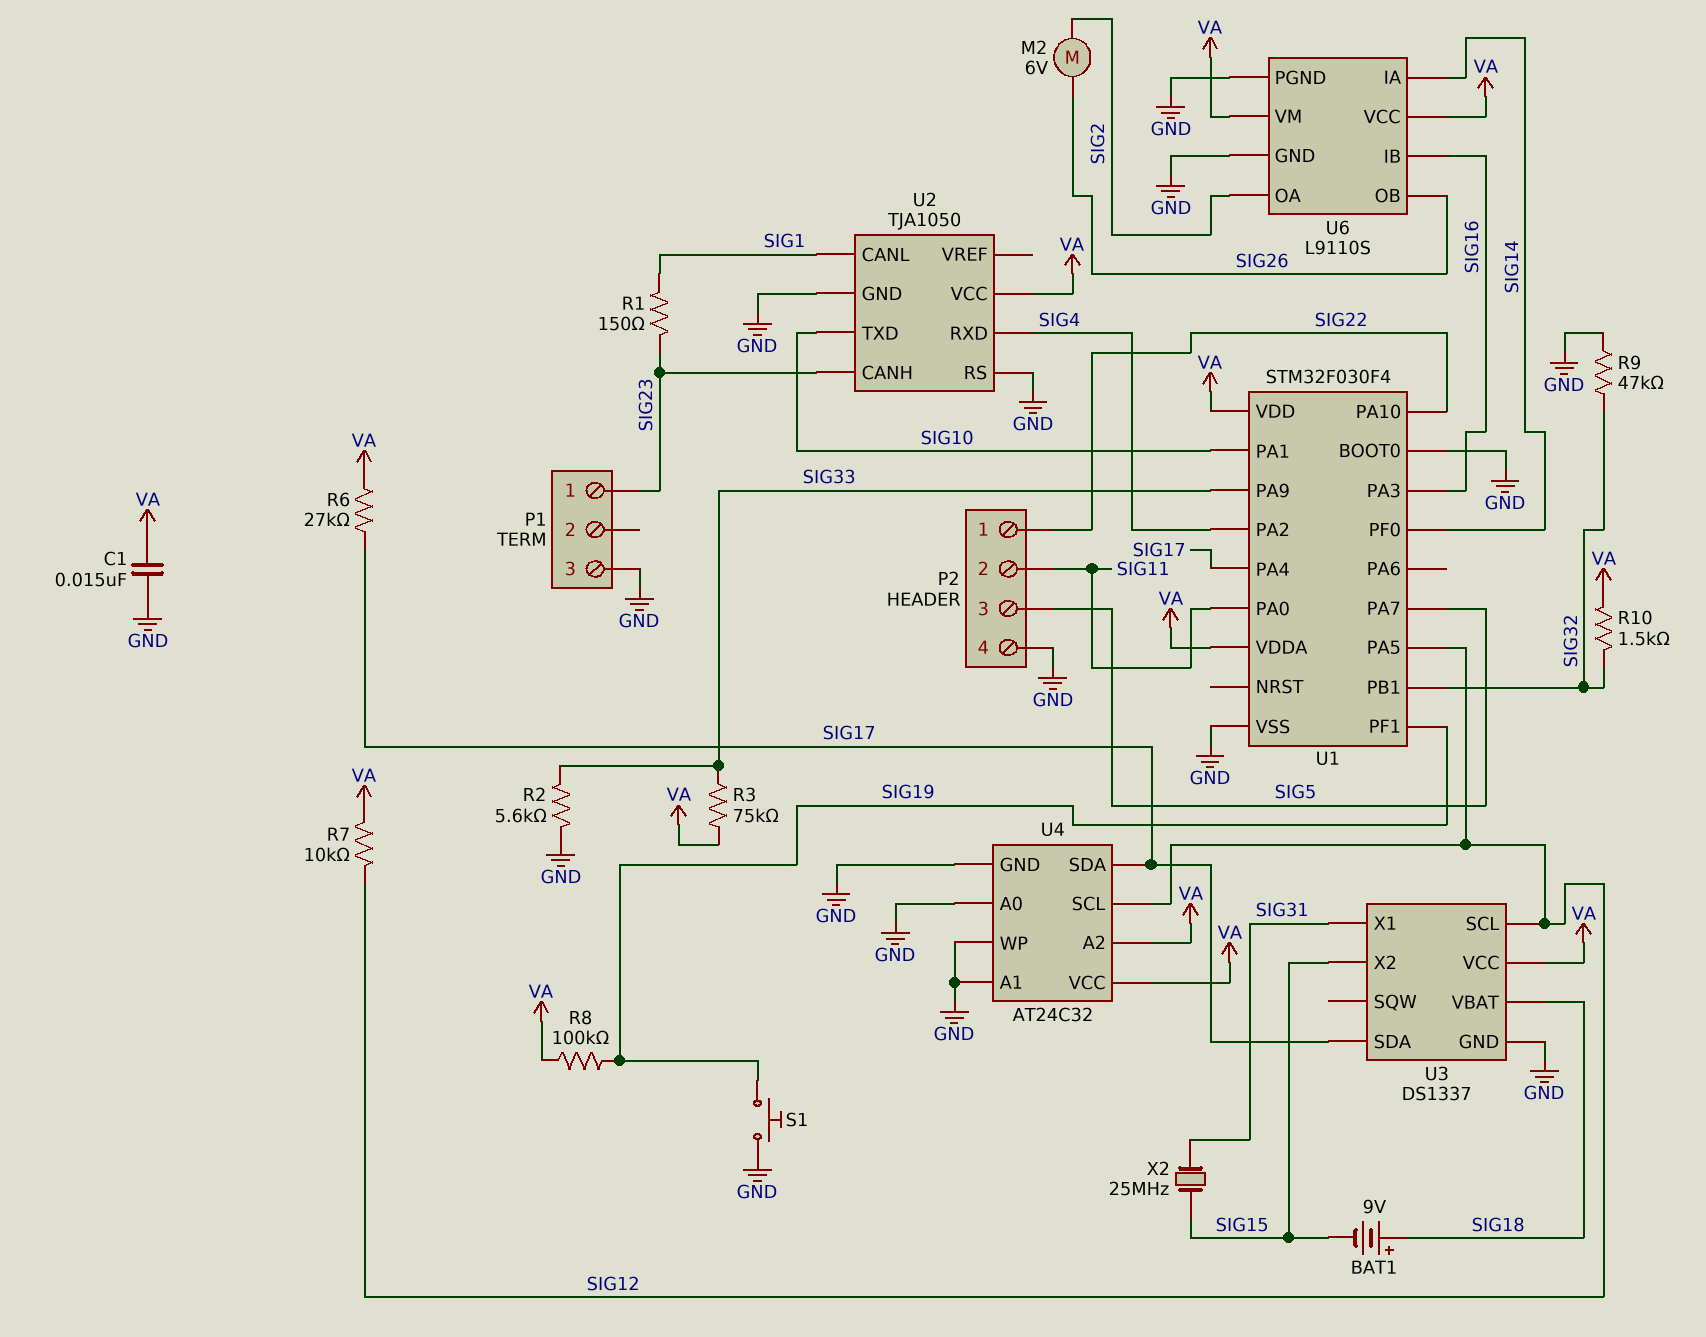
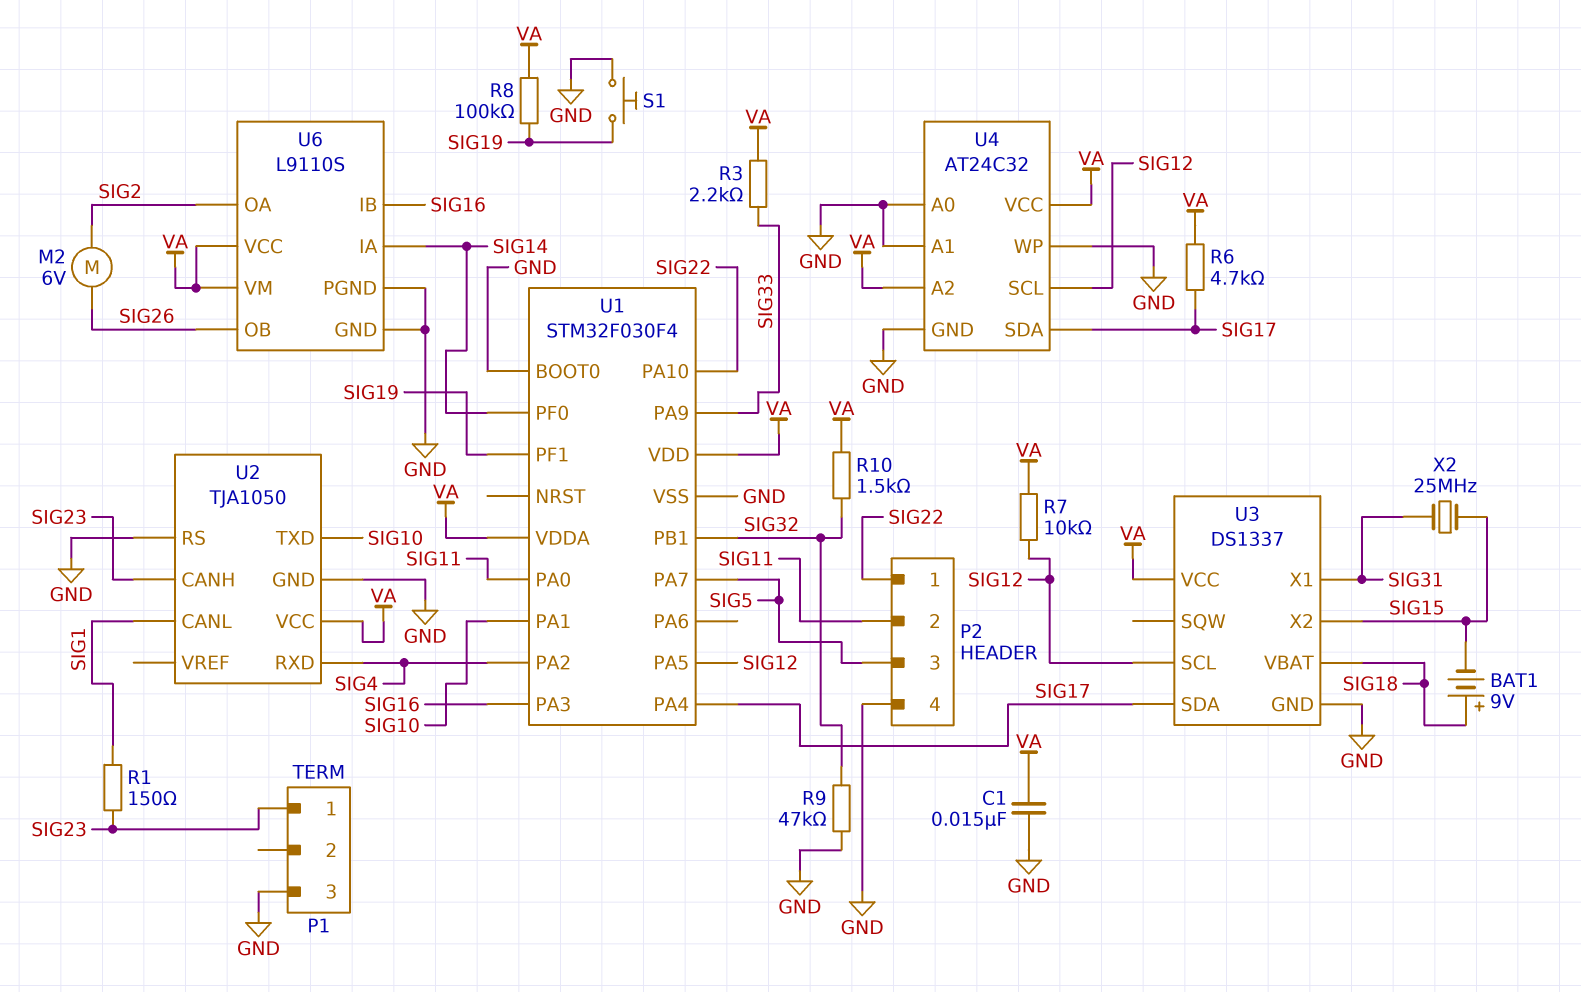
R2: 5.6k (GND, SIG33) -> none
R3: 75k (SIG33, VA) -> 2.2k (SIG33, VA)
R6: 27k (SIG17, VA) -> 4.7k (SIG17, VA)

